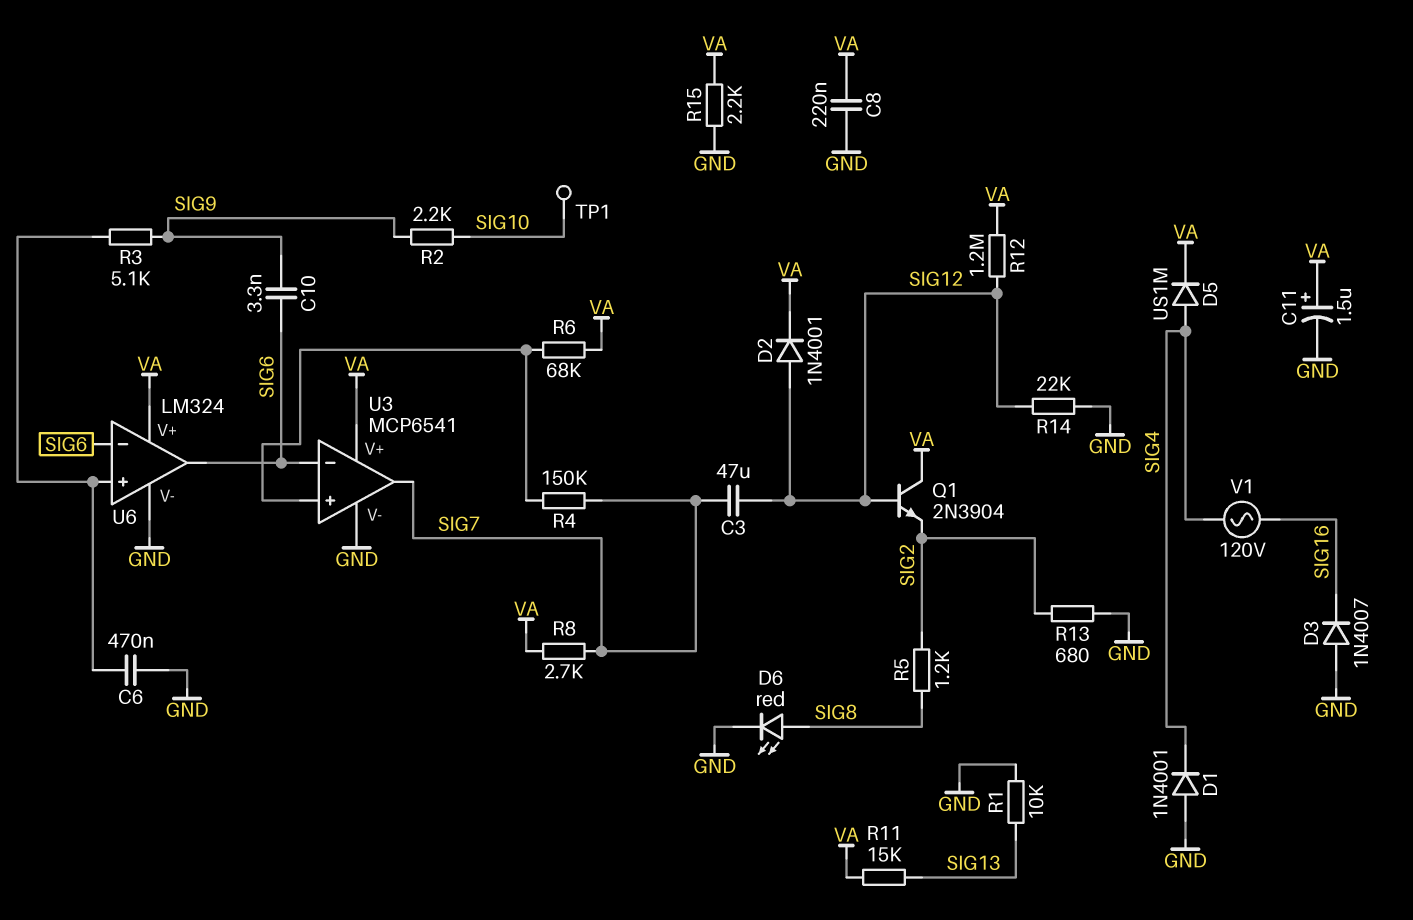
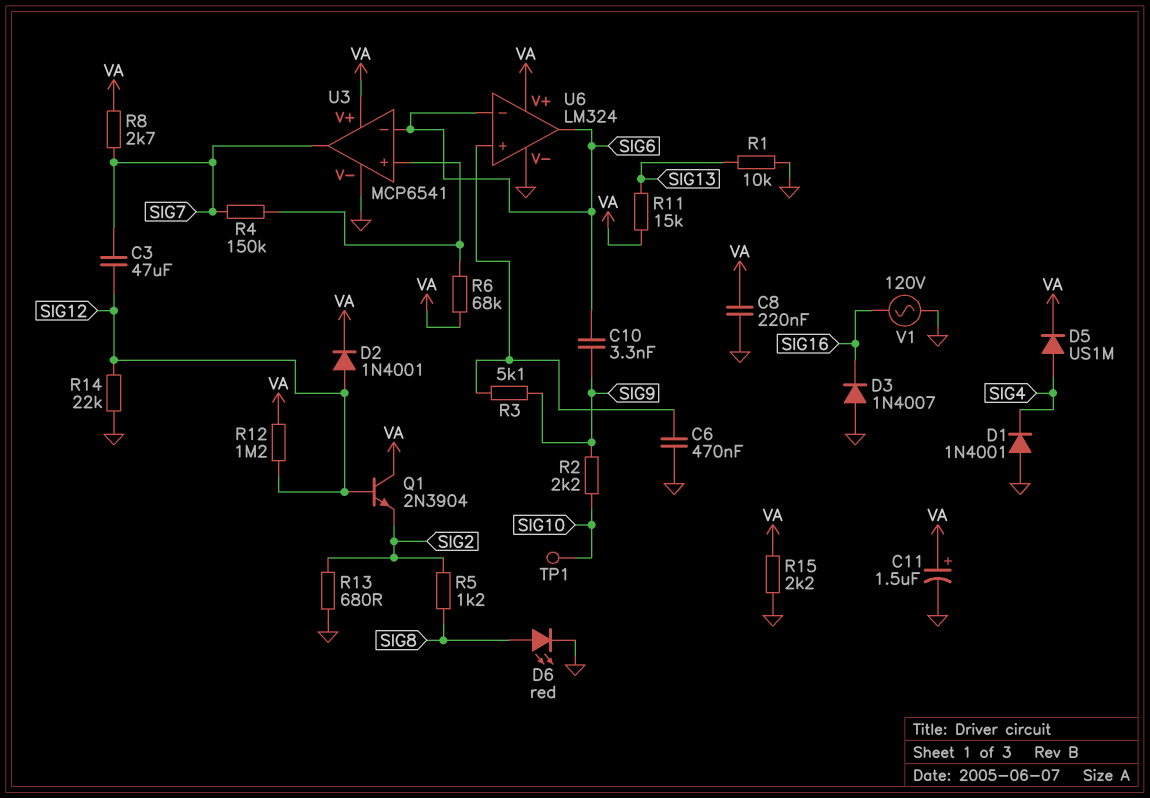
V1: AC 120V (SIG4, SIG16) -> AC 120V (GND, SIG16)

